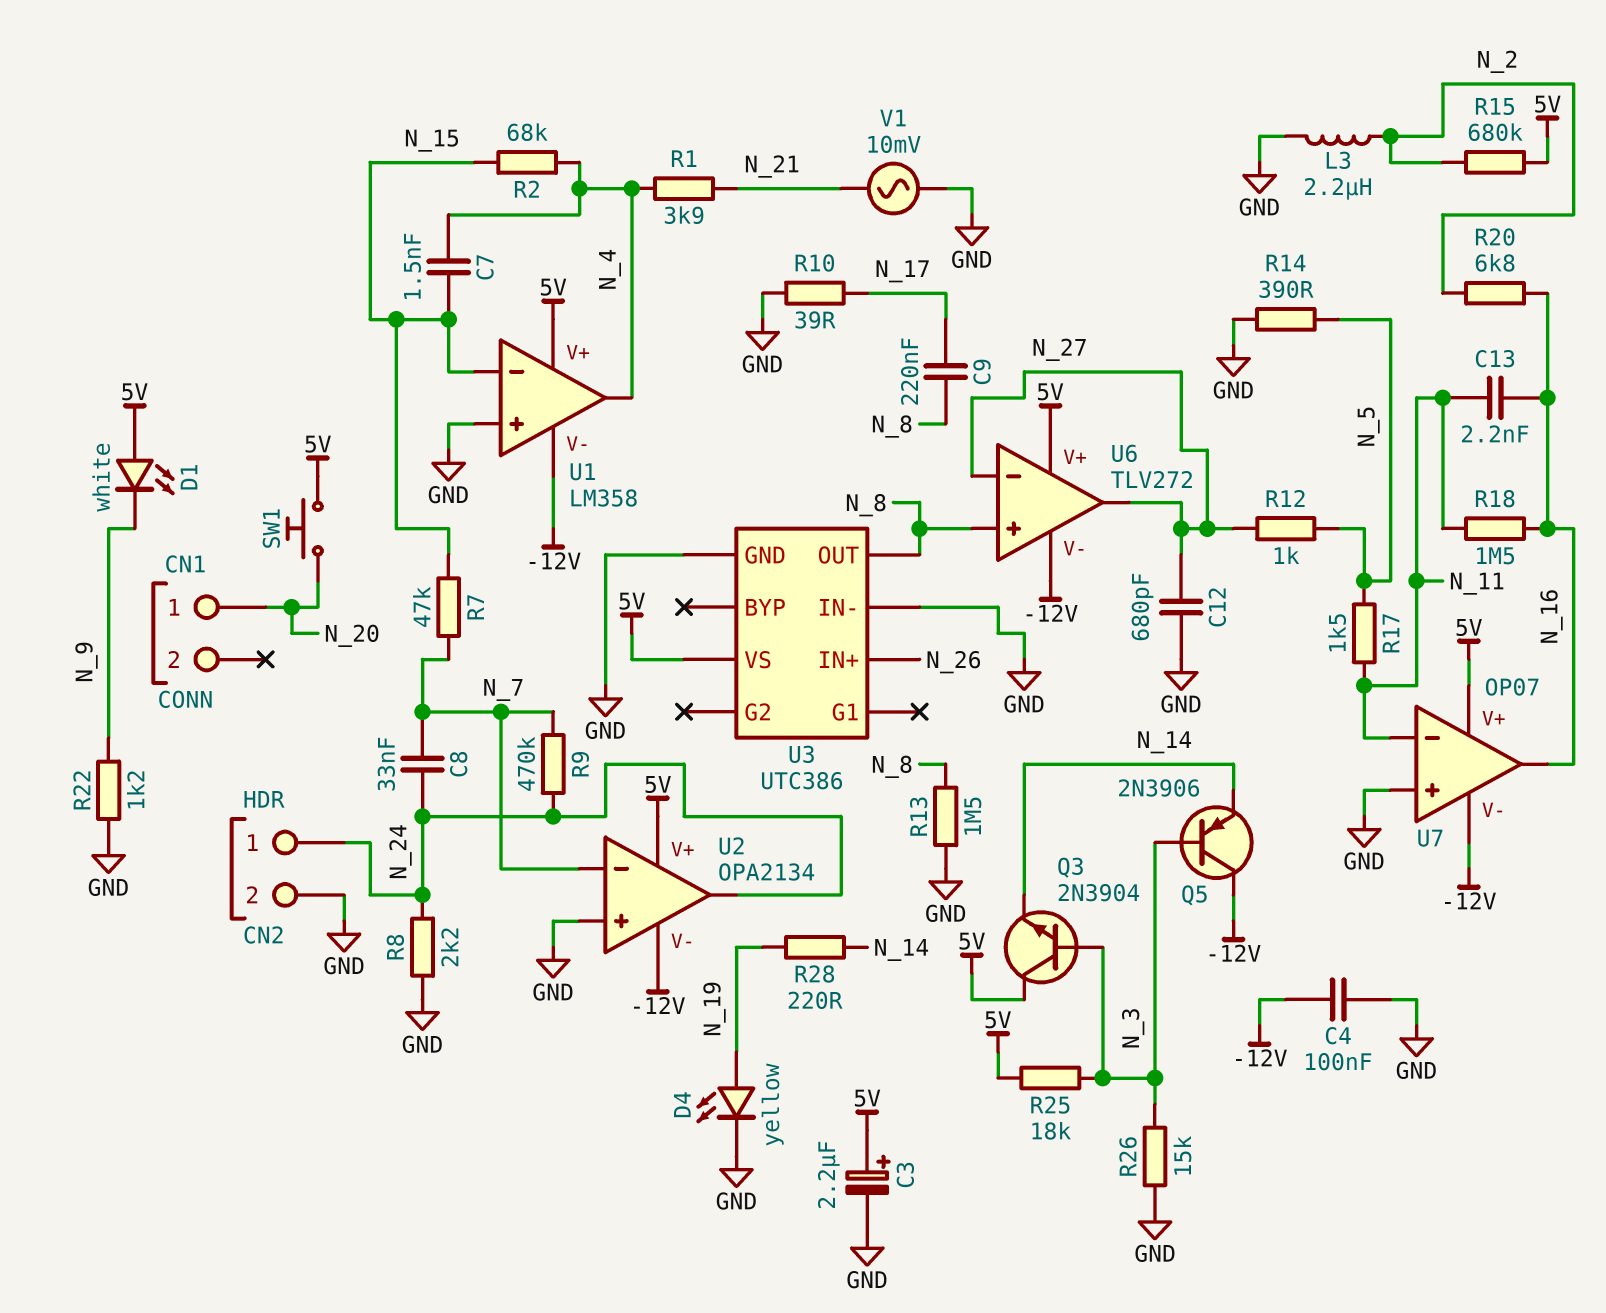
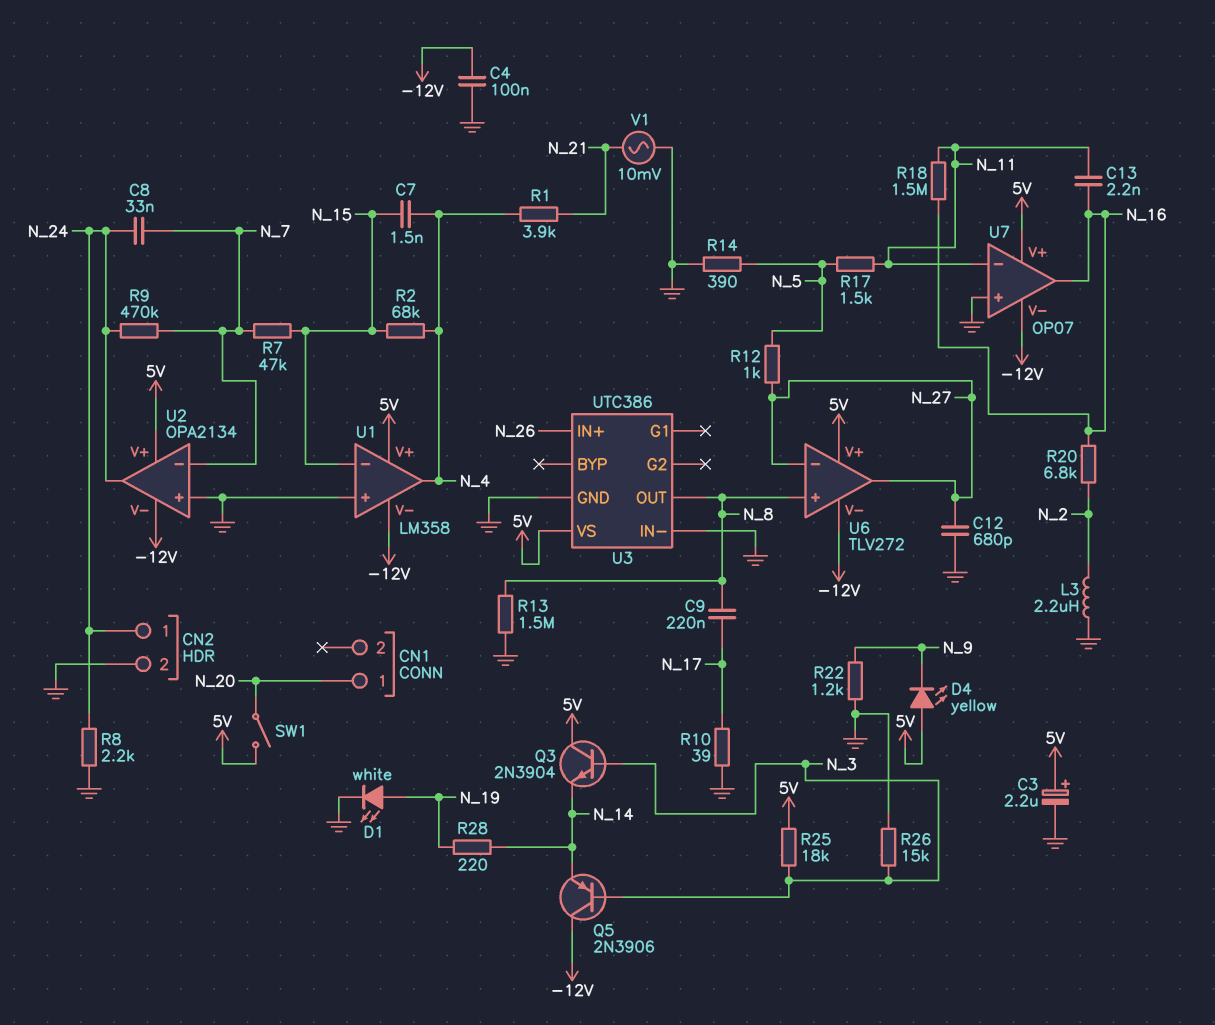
D1: LED white (A 5V, K N_9) -> LED white (A N_19, K GND)
D4: LED yellow (A N_19, K GND) -> LED yellow (A 5V, K N_9)
R15: 680k (5V, N_2) -> none
SW1: button (5V, N_20) -> switch (5V, N_20)

